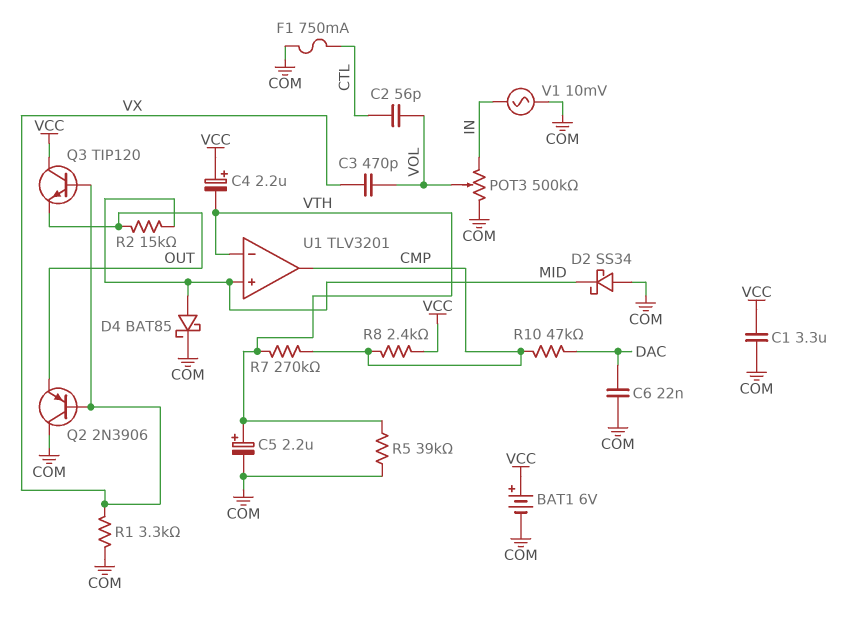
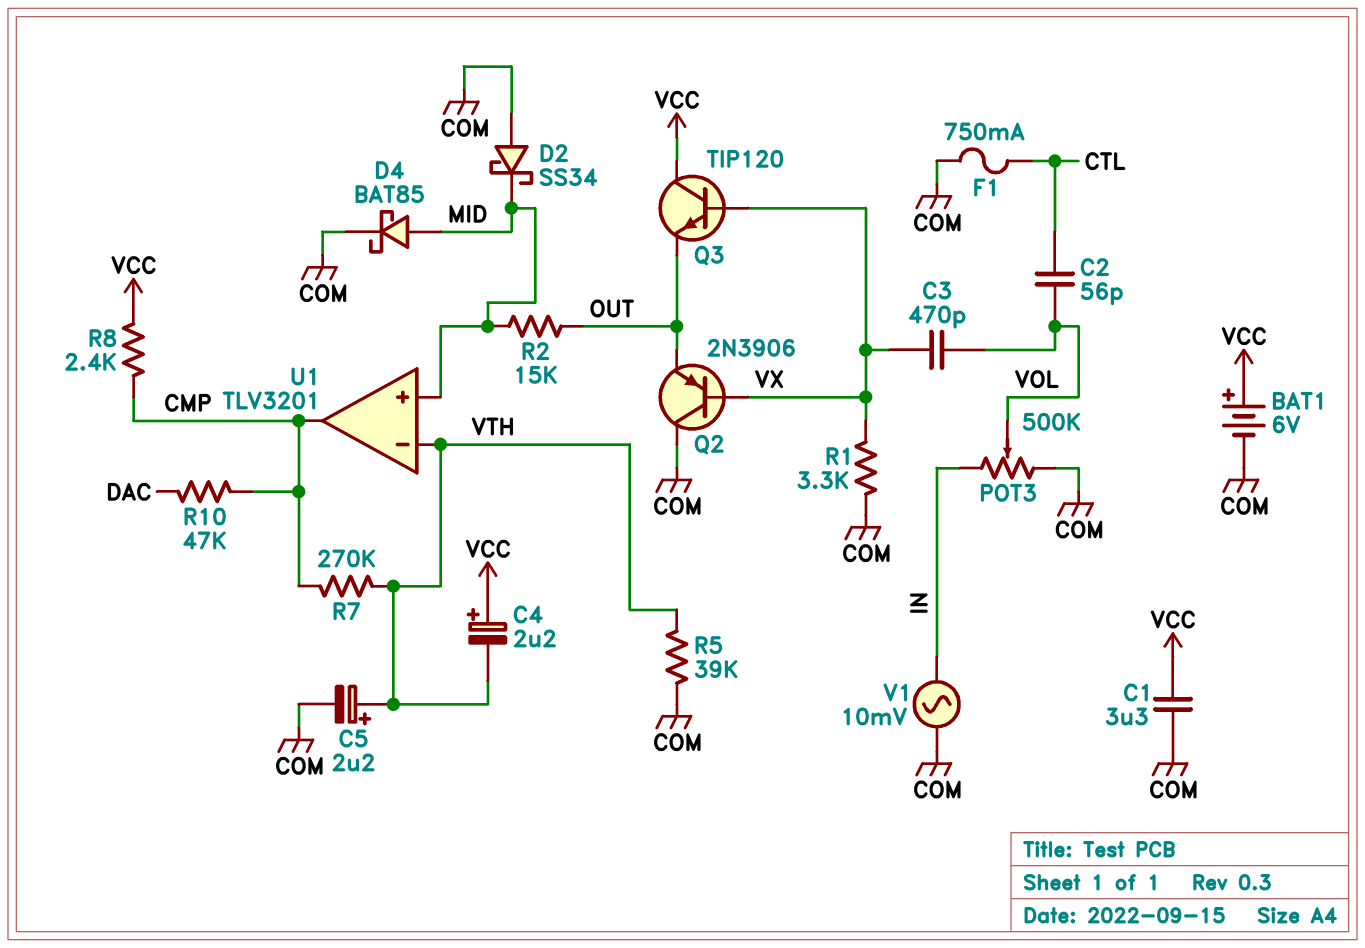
C6: 22nF (COM, DAC) -> none

